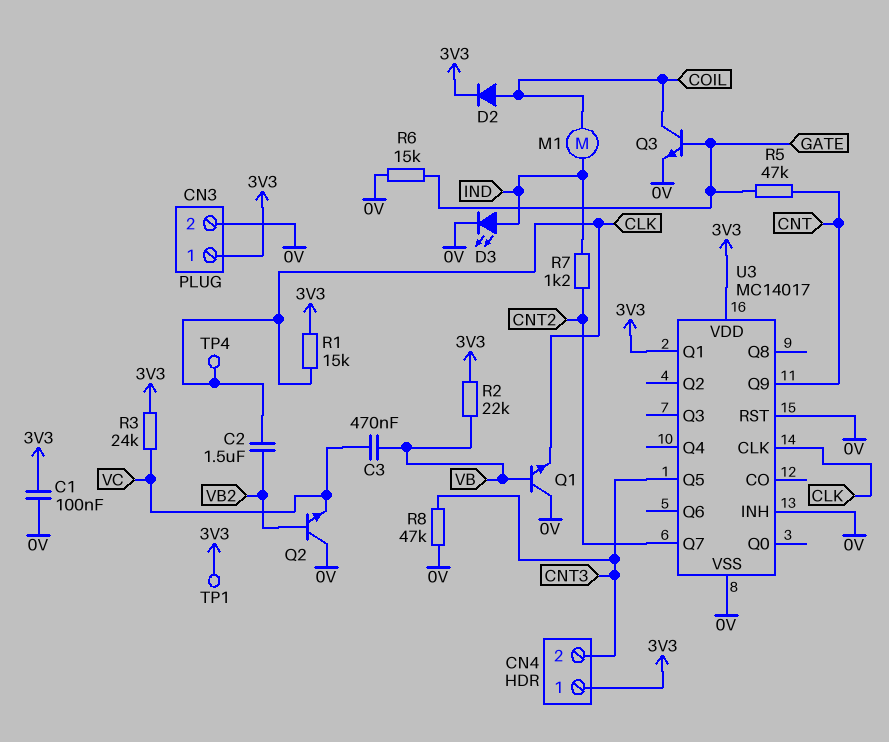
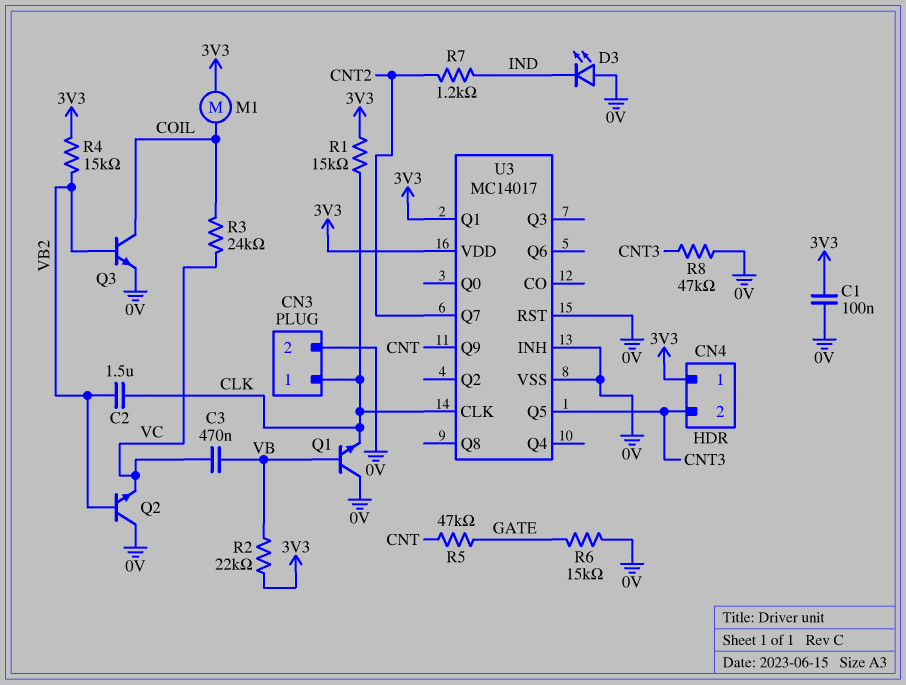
CN3 pin 1: 3V3 -> CLK
D2: diode (A COIL, K 3V3) -> none
D3: LED (A IND, K 0V) -> LED (A 0V, K IND)
M1: motor (COIL, IND) -> motor (3V3, COIL)
Q3: NPN (B GATE, C COIL, E 0V) -> NPN (B VB2, C COIL, E 0V)
R3: 24k (3V3, VC) -> 24k (COIL, VC)
R4: none -> 15k (3V3, VB2)
TP1: test point (3V3) -> none
TP4: test point (CLK) -> none

